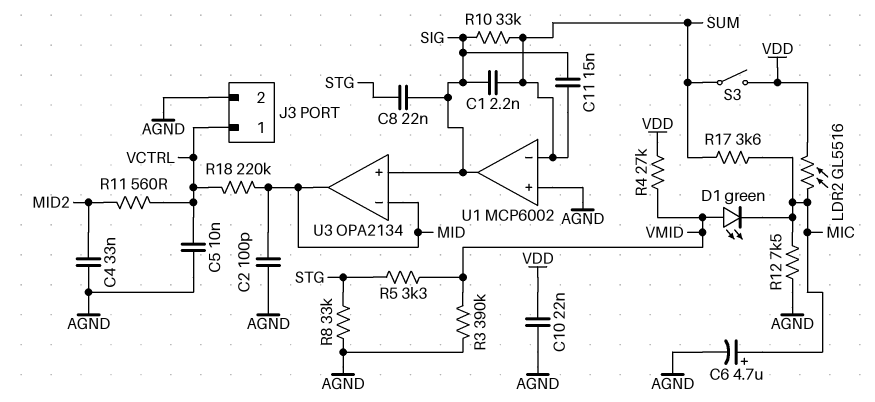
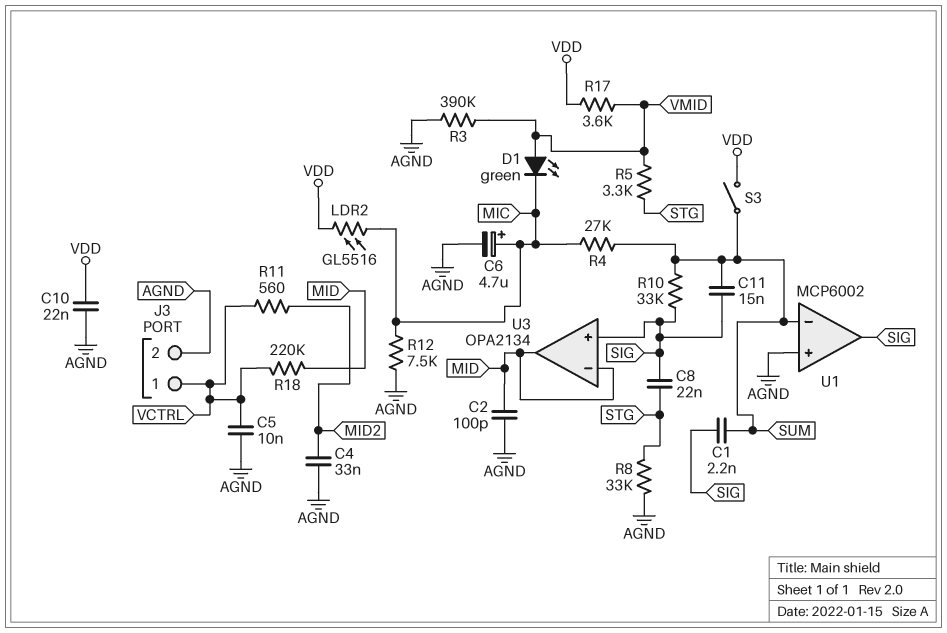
R4: 27k (VDD, VMID) -> 27k (MIC, SUM)
R17: 3.6k (MIC, SUM) -> 3.6k (VDD, VMID)

